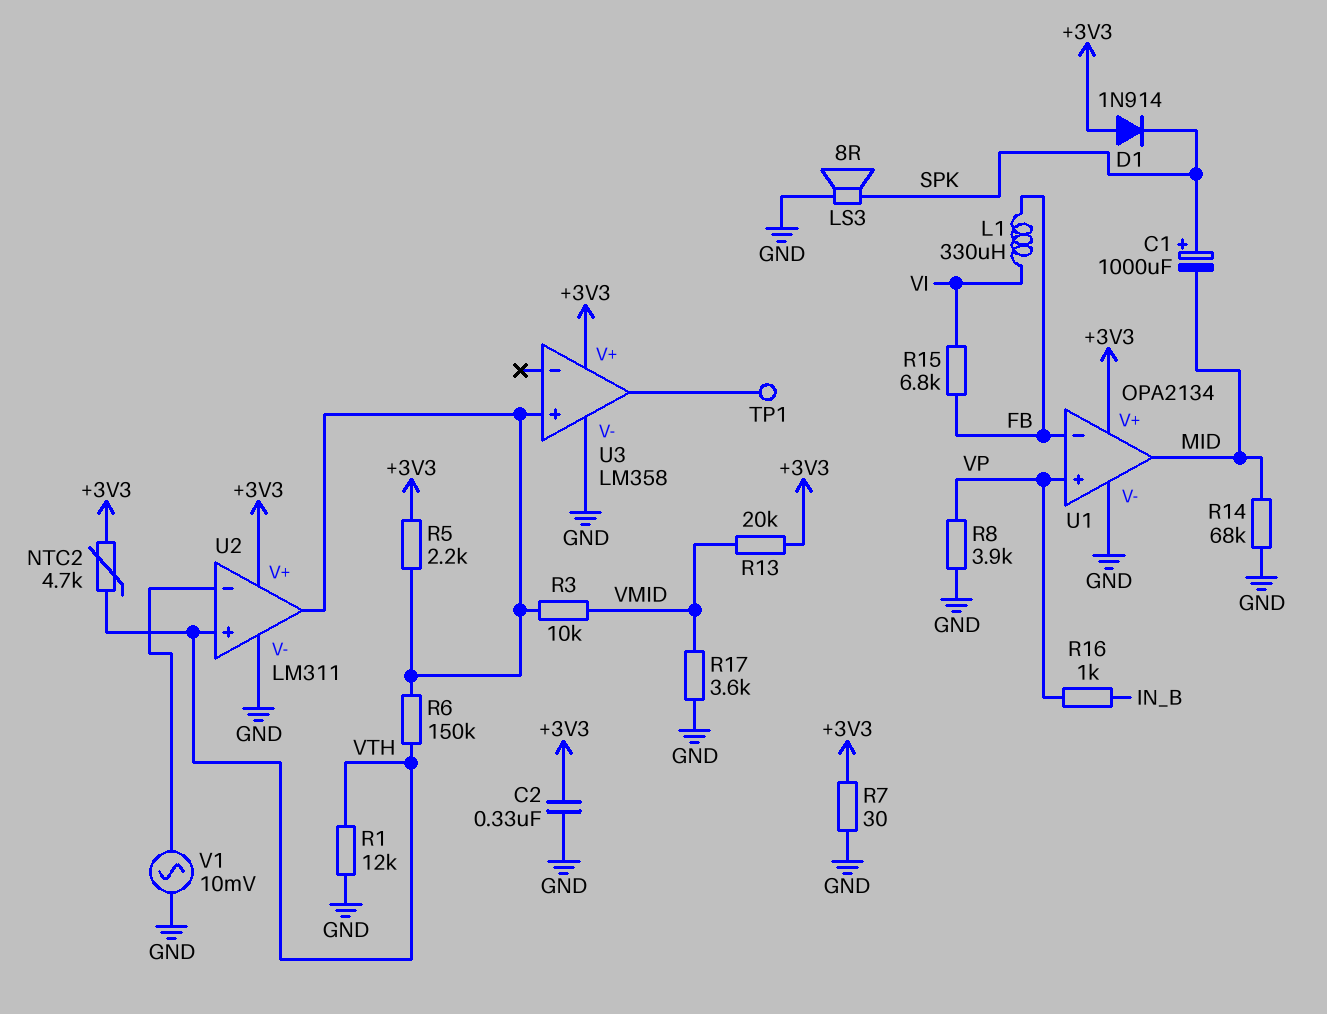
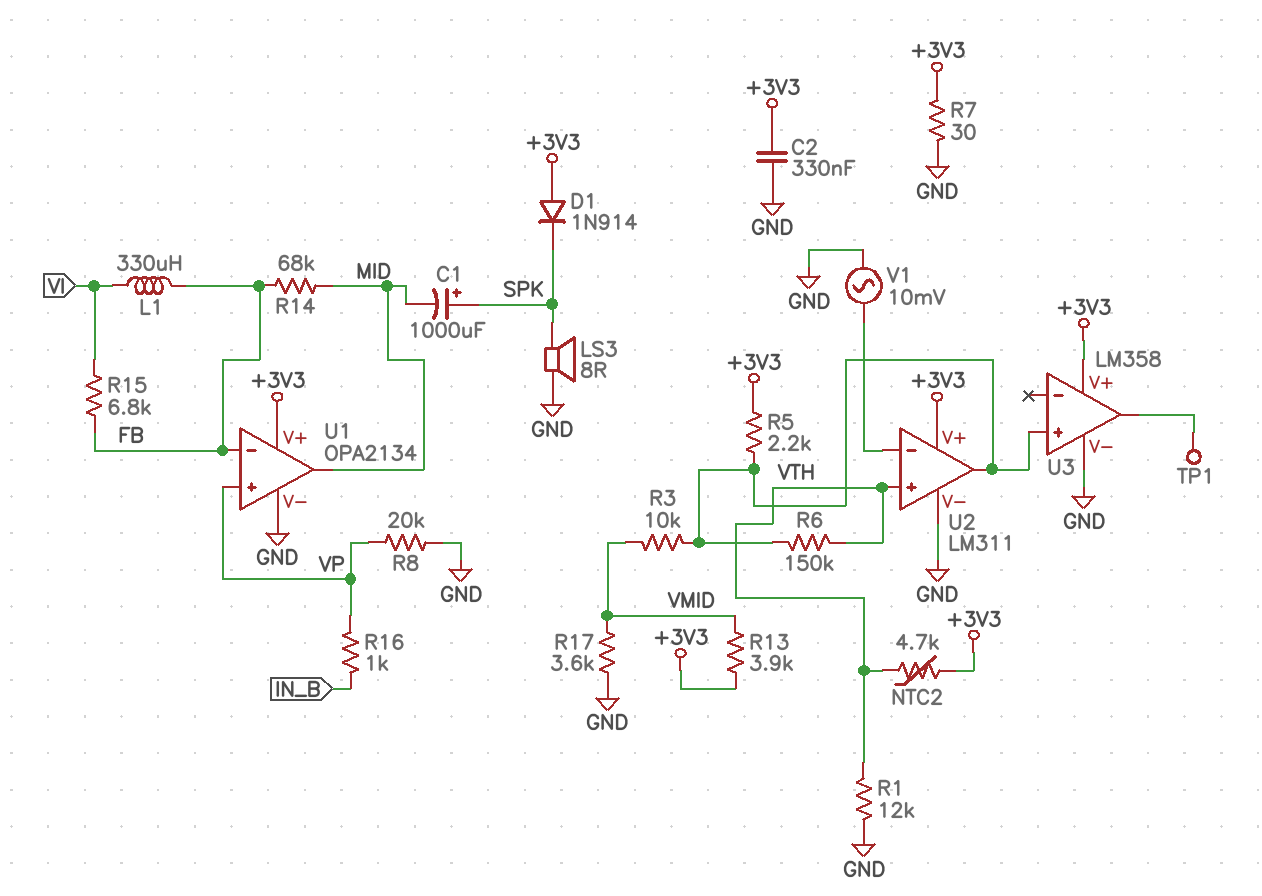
R8: 3.9k (GND, VP) -> 20k (GND, VP)
R13: 20k (+3V3, VMID) -> 3.9k (+3V3, VMID)
R14: 68k (GND, MID) -> 68k (FB, MID)

